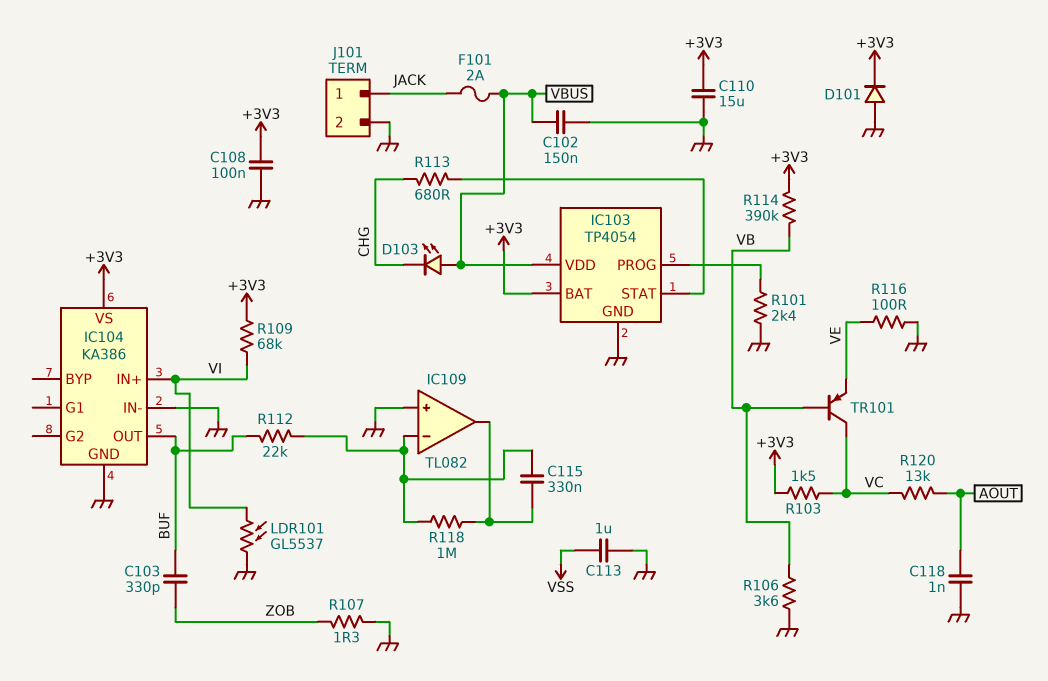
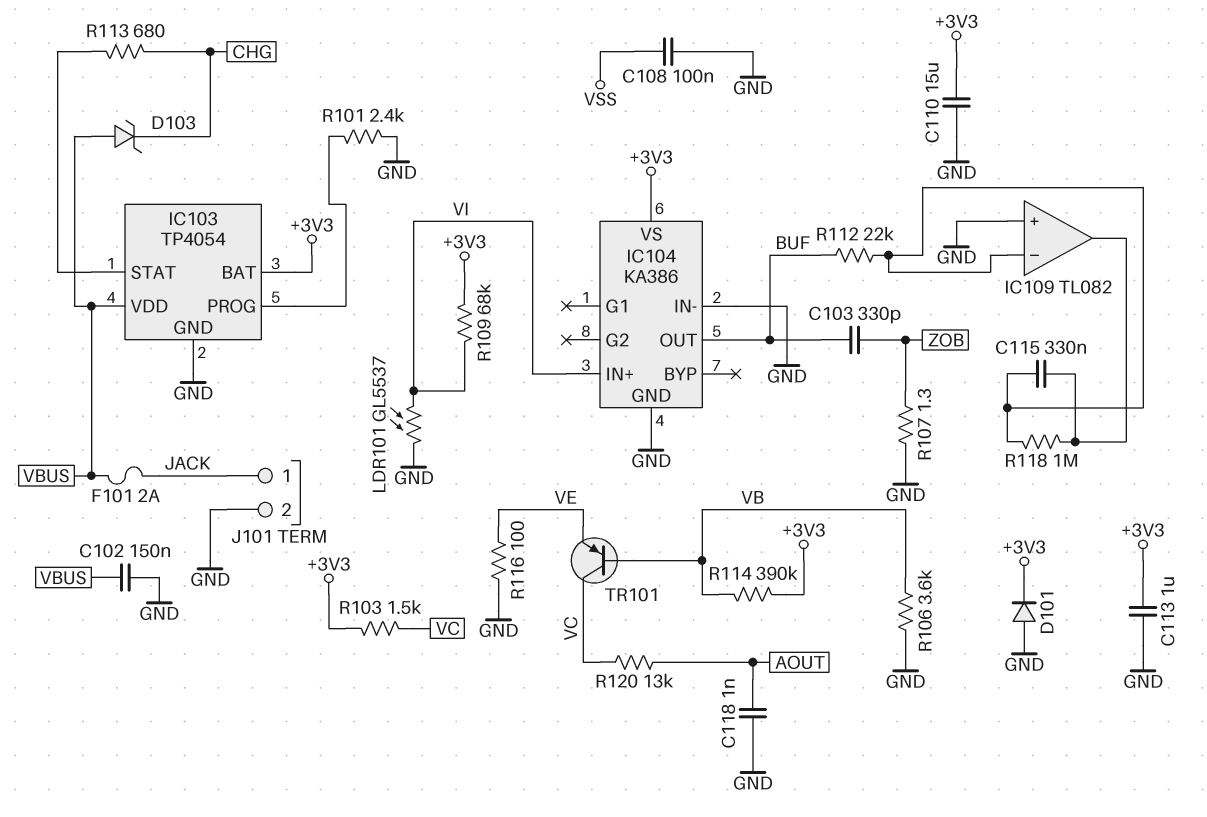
C108: 100nF (+3V3, GND) -> 100nF (GND, VSS)
C113: 1uF (GND, VSS) -> 1uF (+3V3, GND)
D103: LED (A VBUS, K CHG) -> zener (A VBUS, K CHG)

